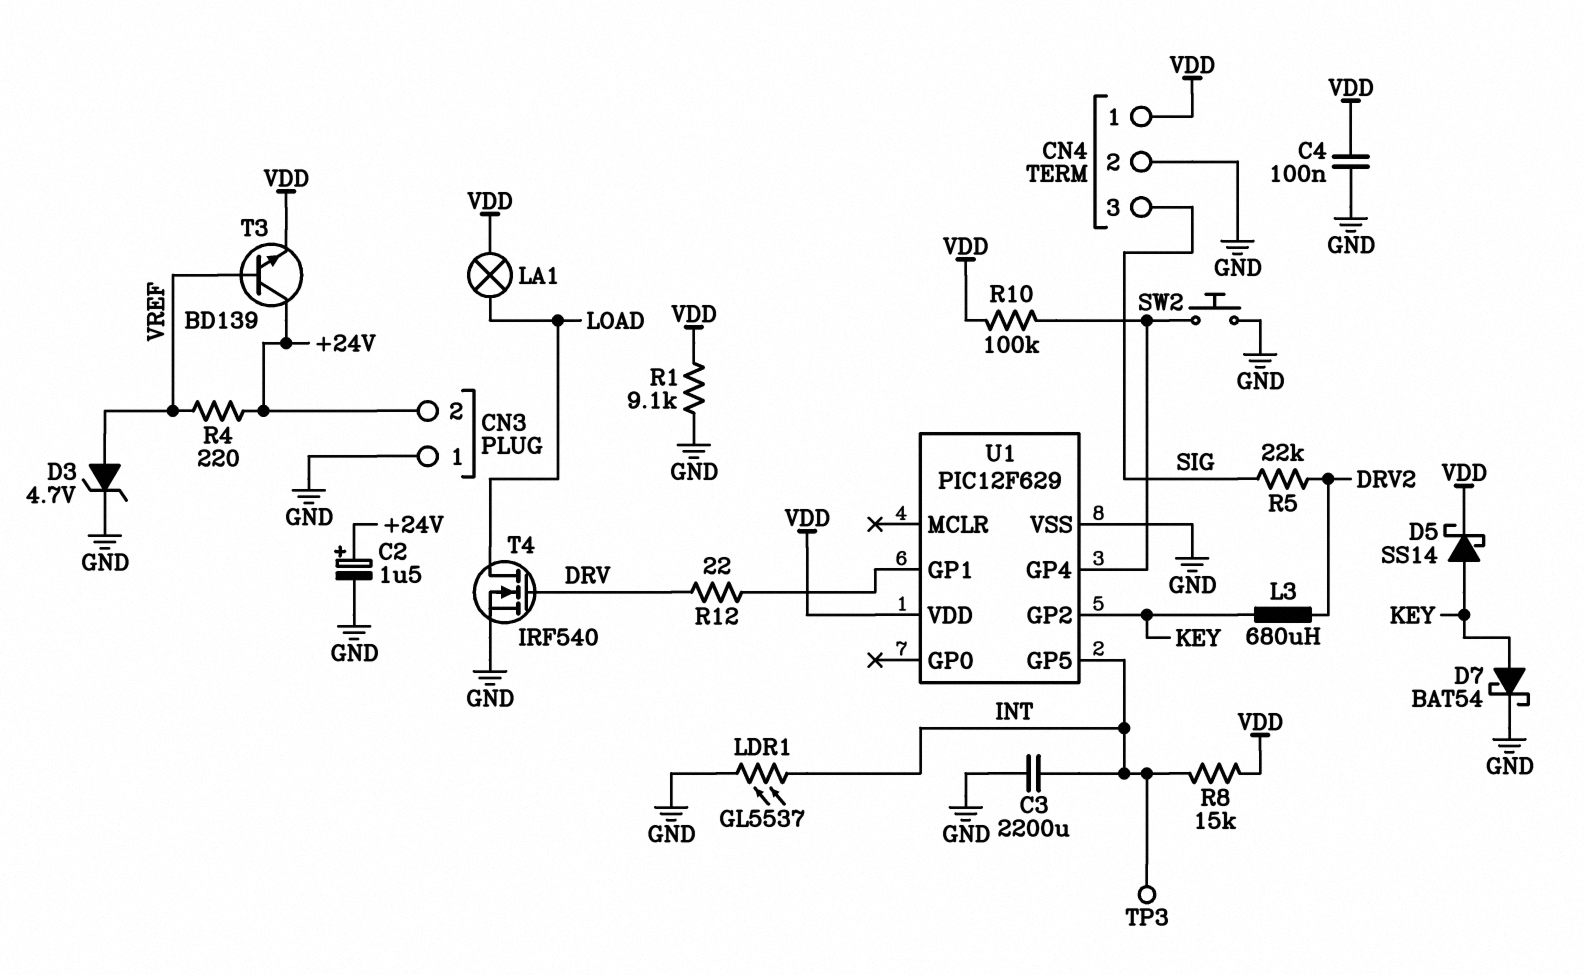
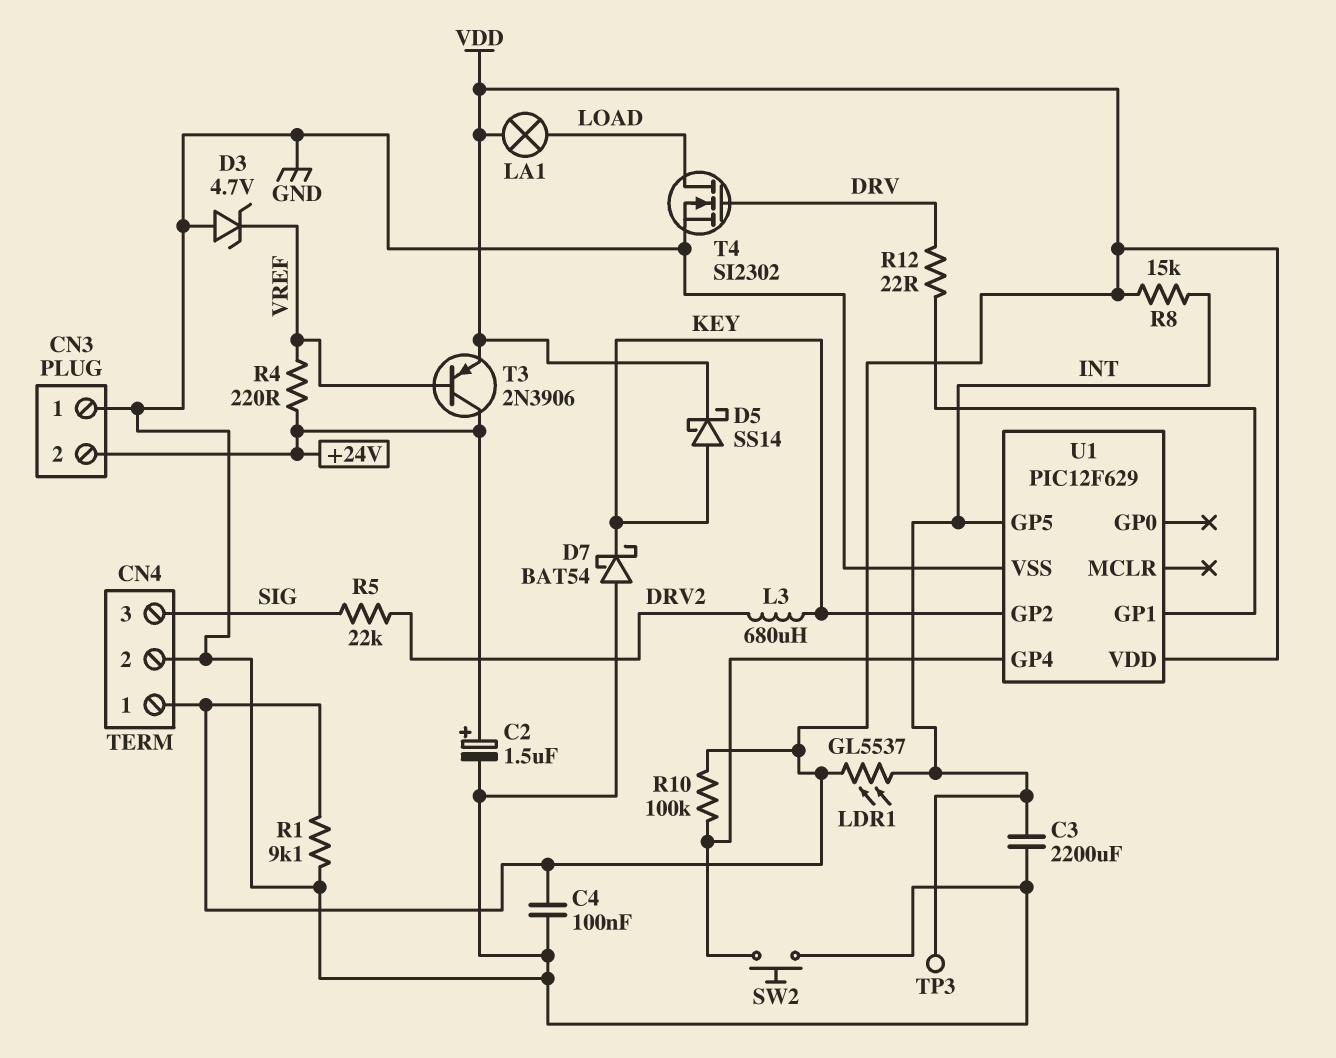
D3: zener 4.7V (A VREF, K GND) -> zener 4.7V (A GND, K VREF)
D7: schottky BAT54 (A KEY, K GND) -> schottky BAT54 (A GND, K KEY)
LDR1: GL5537 (GND, INT) -> GL5537 (INT, VDD)
T3: NPN BD139 (B VREF, C +24V, E VDD) -> PNP 2N3906 (B VREF, C +24V, E VDD)
T4: NMOS IRF540 (G DRV, D LOAD, S GND) -> NMOS SI2302 (G DRV, D LOAD, S GND)

